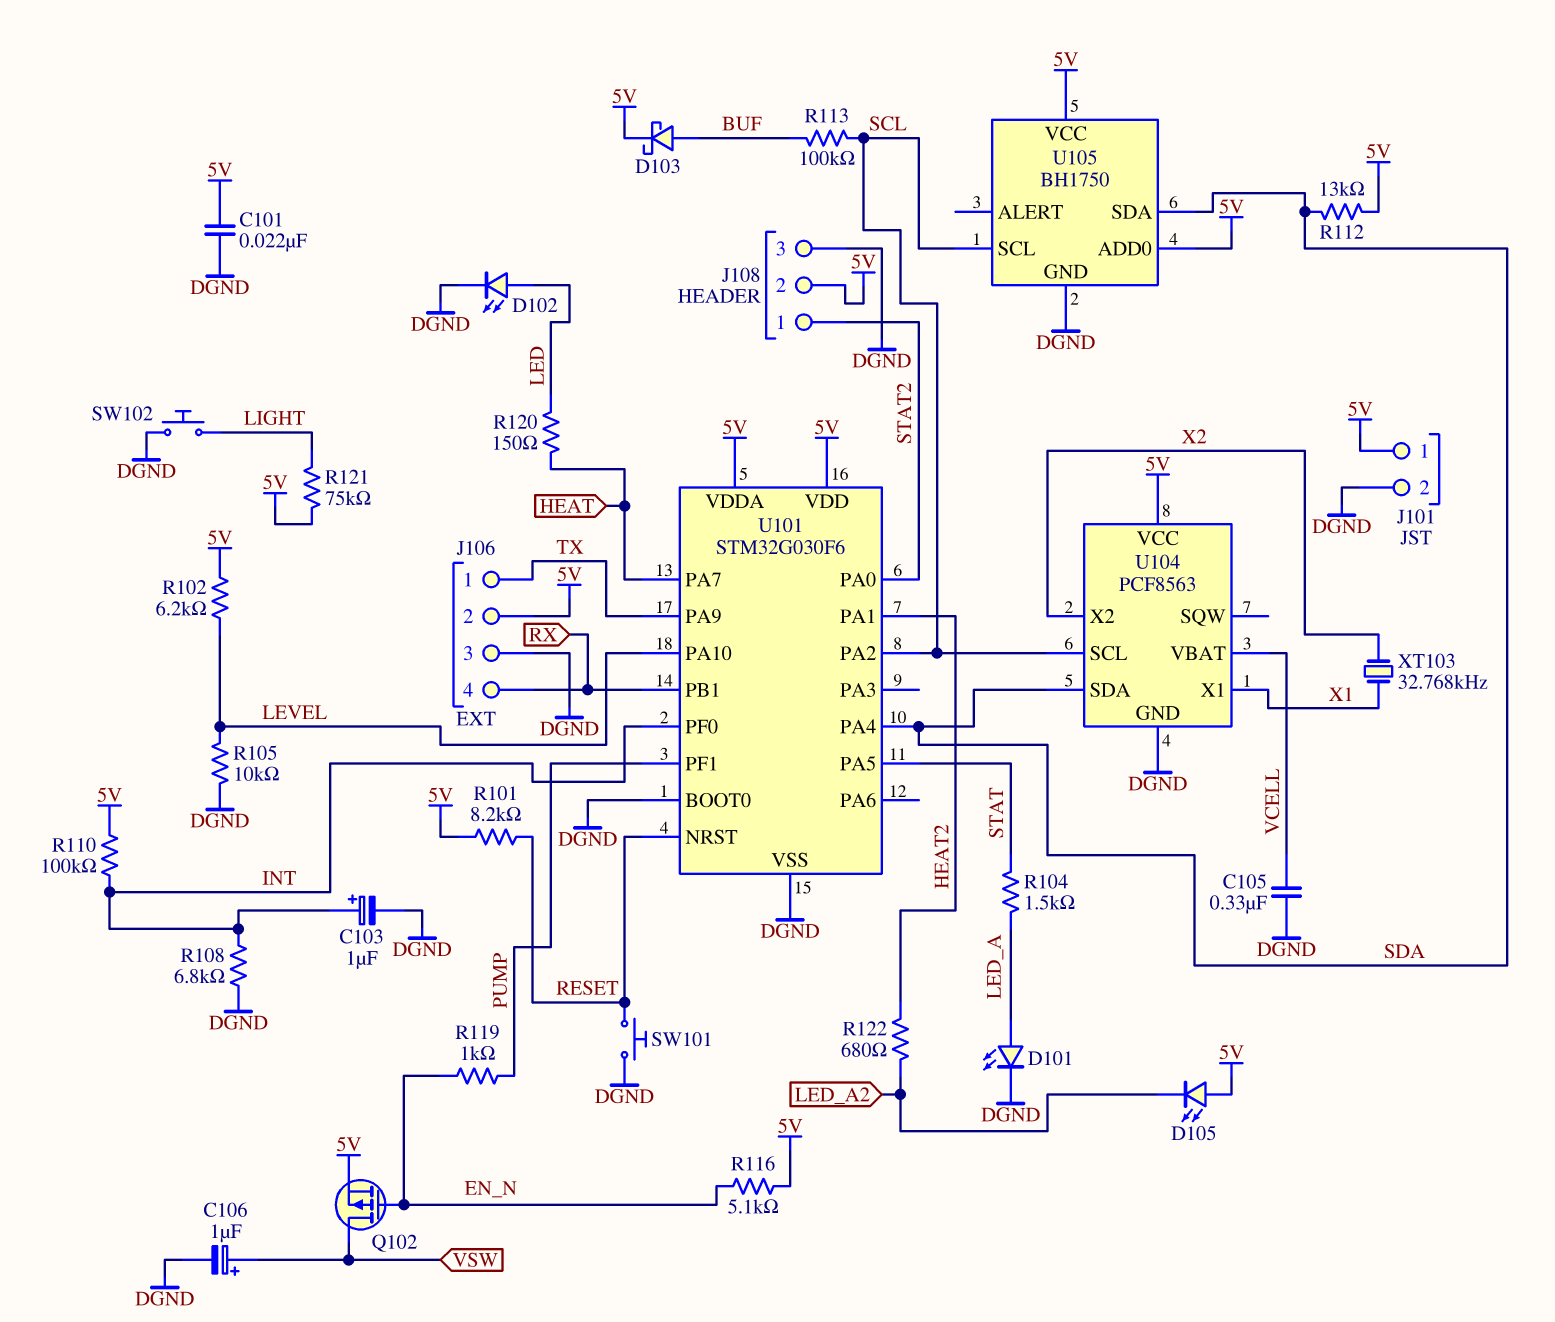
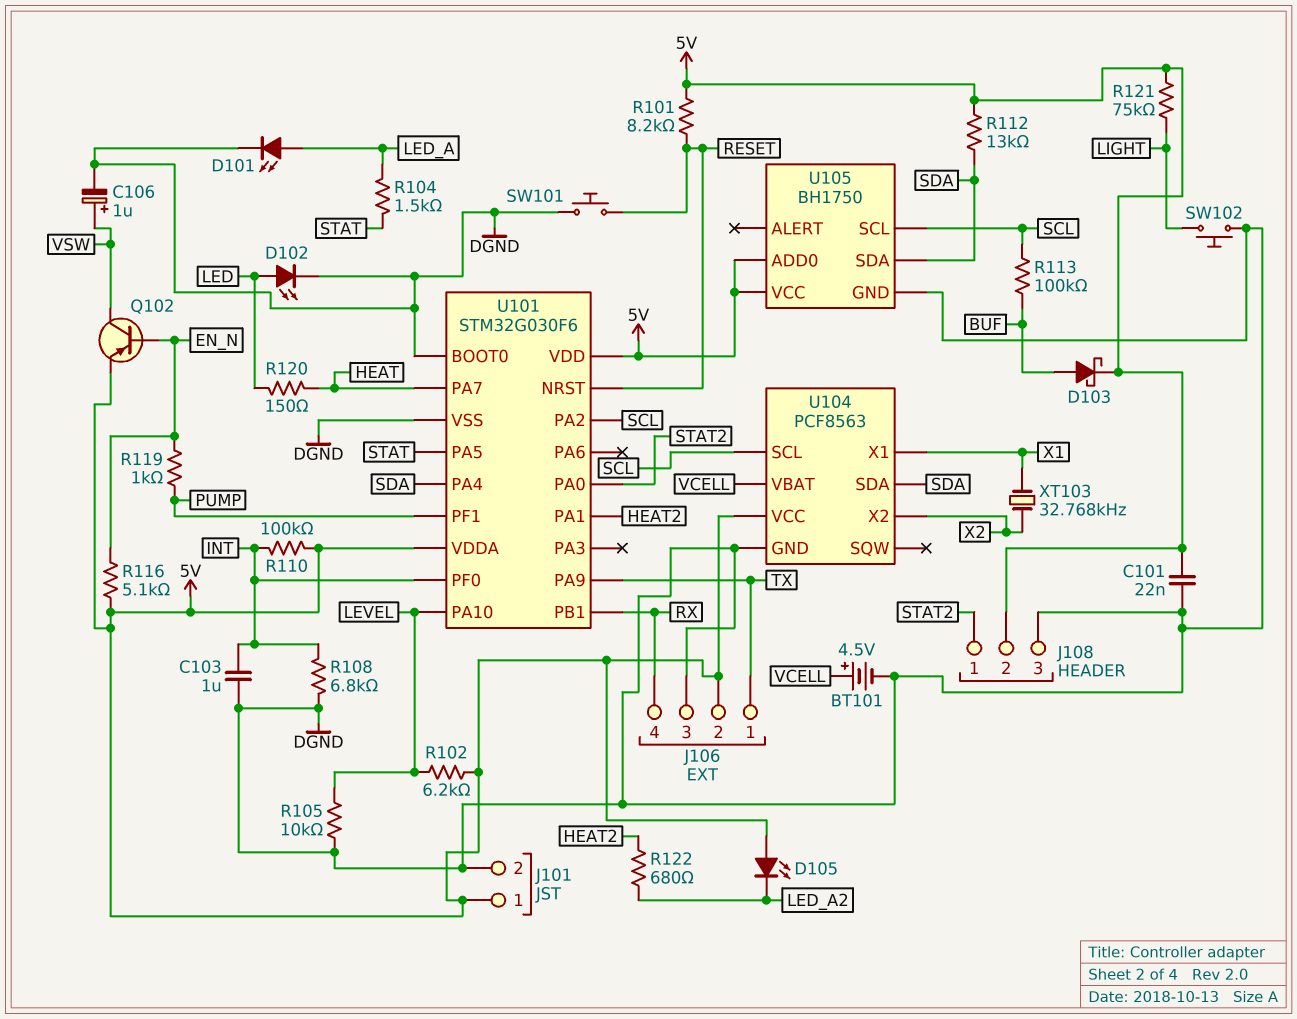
BT101: none -> 4.5V (plus VCELL, minus DGND)
C103: 1uF (plus INT, minus DGND) -> 1uF (DGND, INT)
C105: 330nF (DGND, VCELL) -> none
Q102: PMOS (G EN_N, D VSW, S 5V) -> PNP (B EN_N, C VSW, E 5V)

